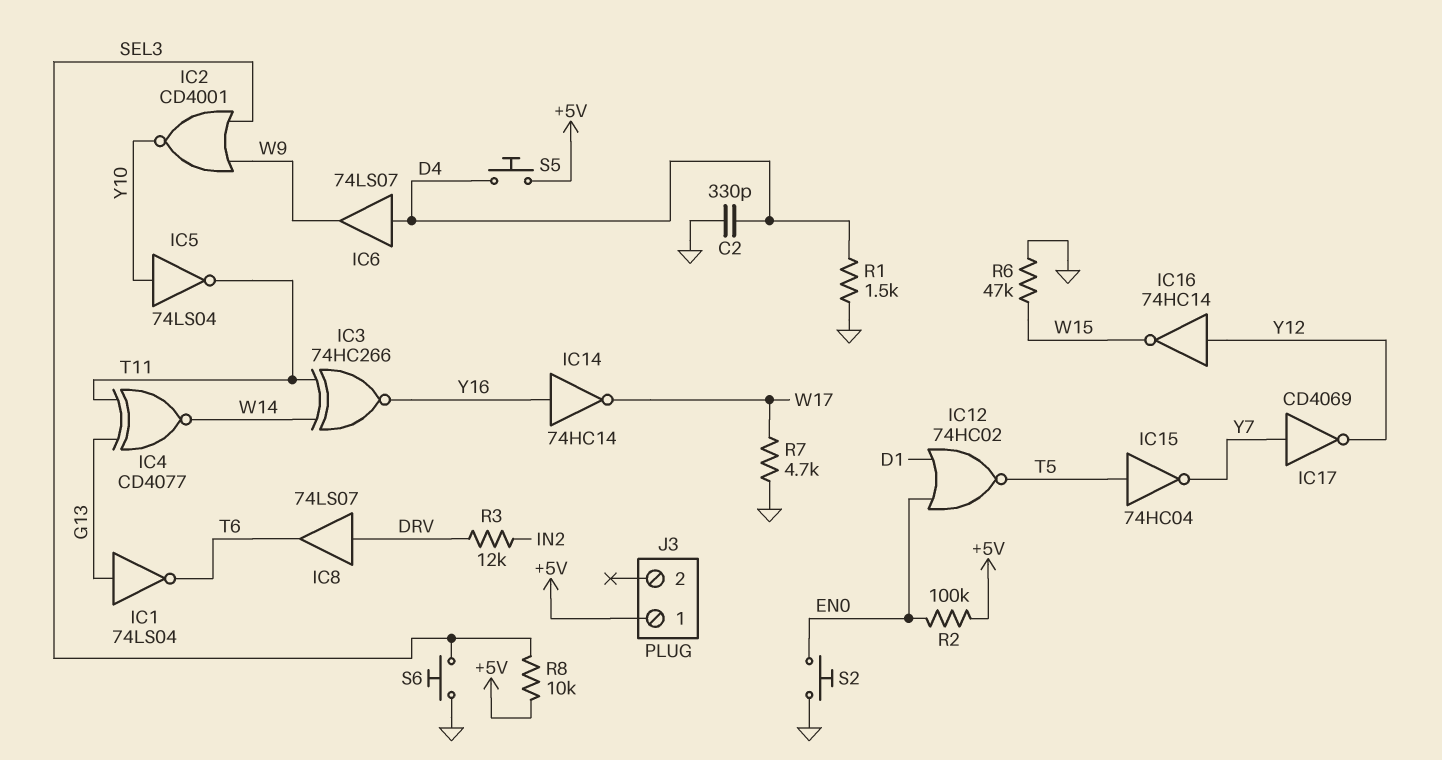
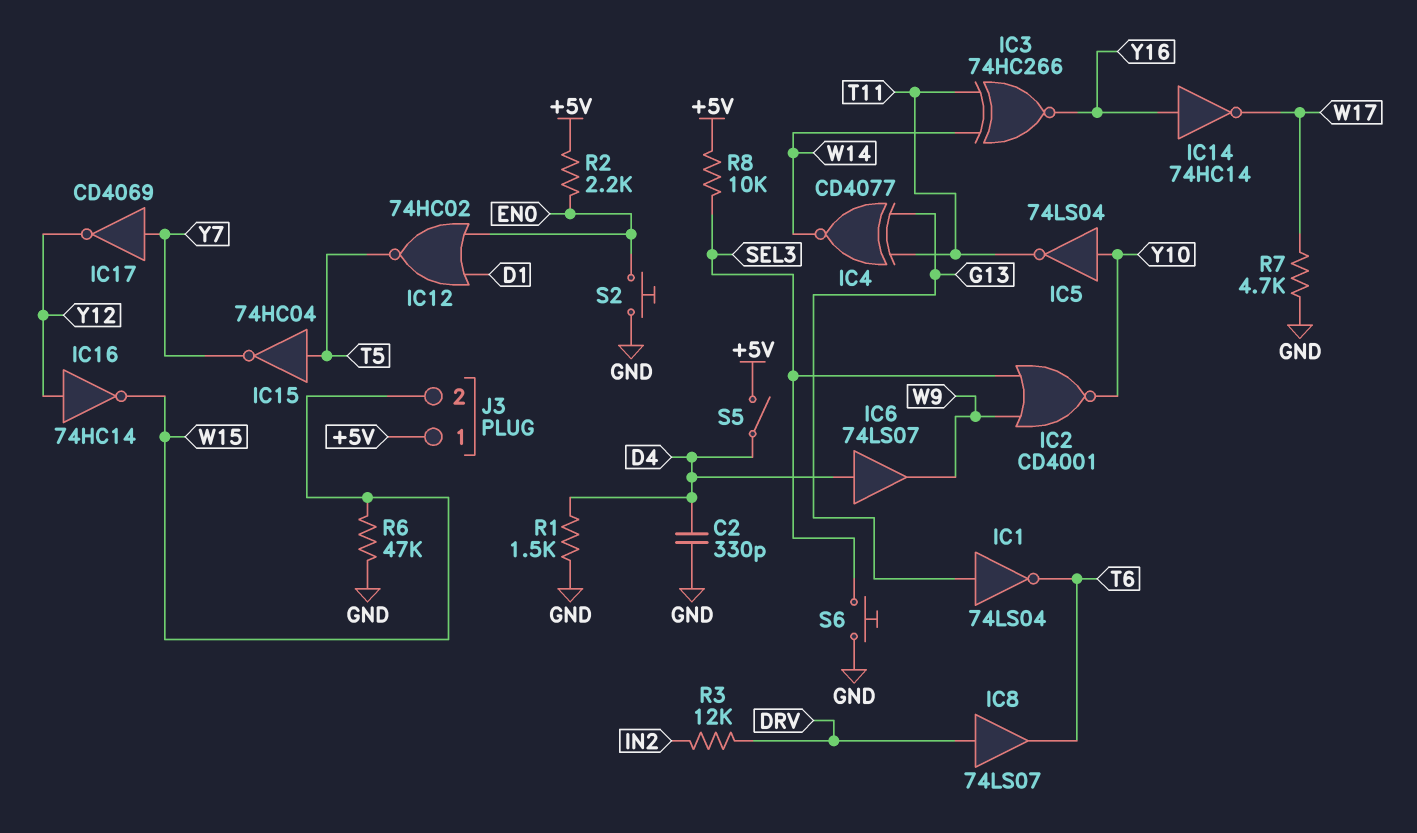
J3 pin 2: none -> W15
R2: 100k (+5V, EN0) -> 2.2k (+5V, EN0)
S5: button (+5V, D4) -> switch (+5V, D4)

